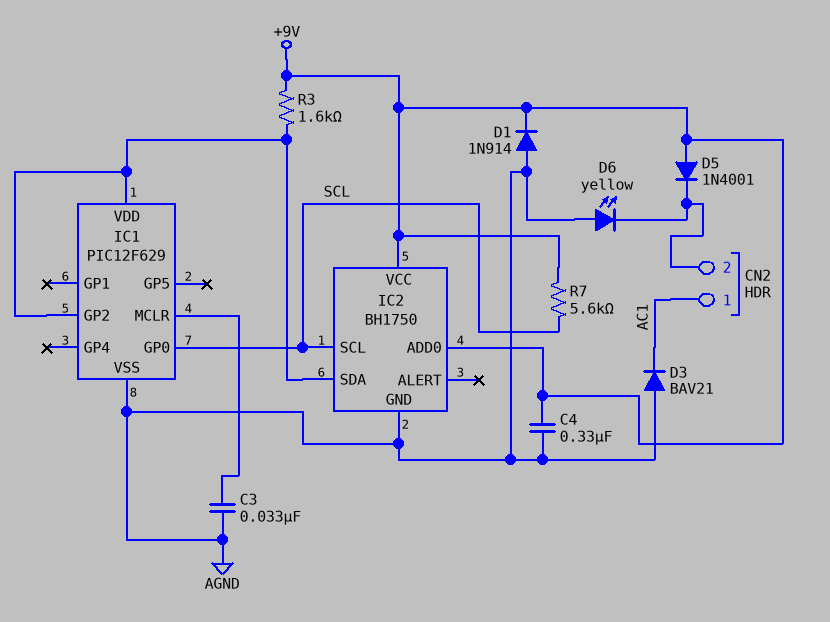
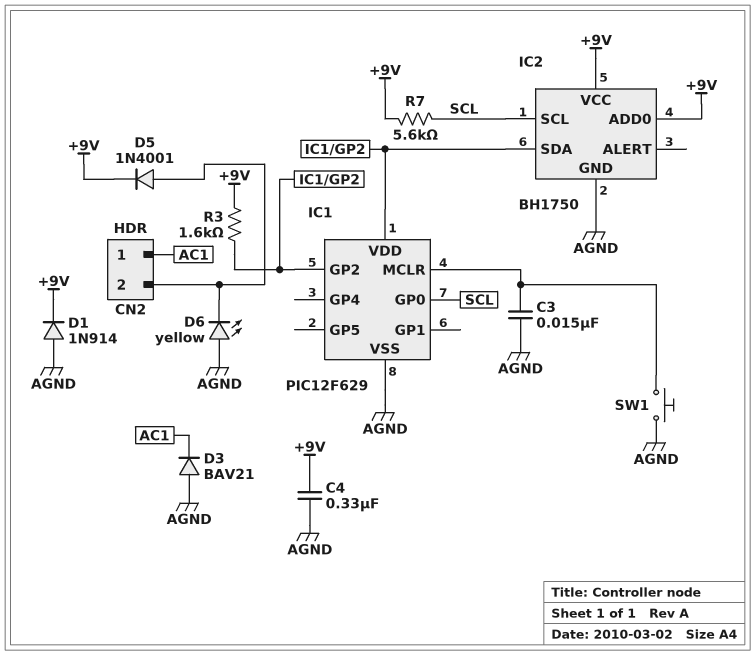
C3: 33nF (AGND, IC1/MCLR) -> 15nF (AGND, IC1/MCLR)
D5: diode 1N4001 (A +9V, K CN2/2) -> diode 1N4001 (A CN2/2, K +9V)
SW1: none -> button (AGND, IC1/MCLR)

